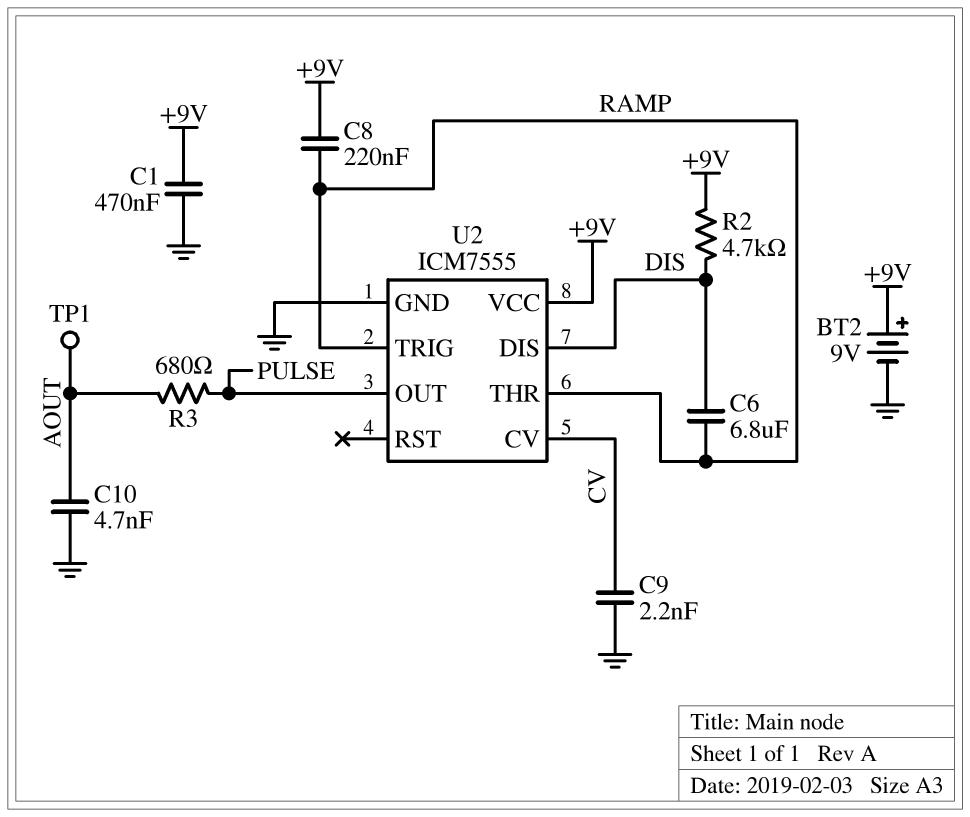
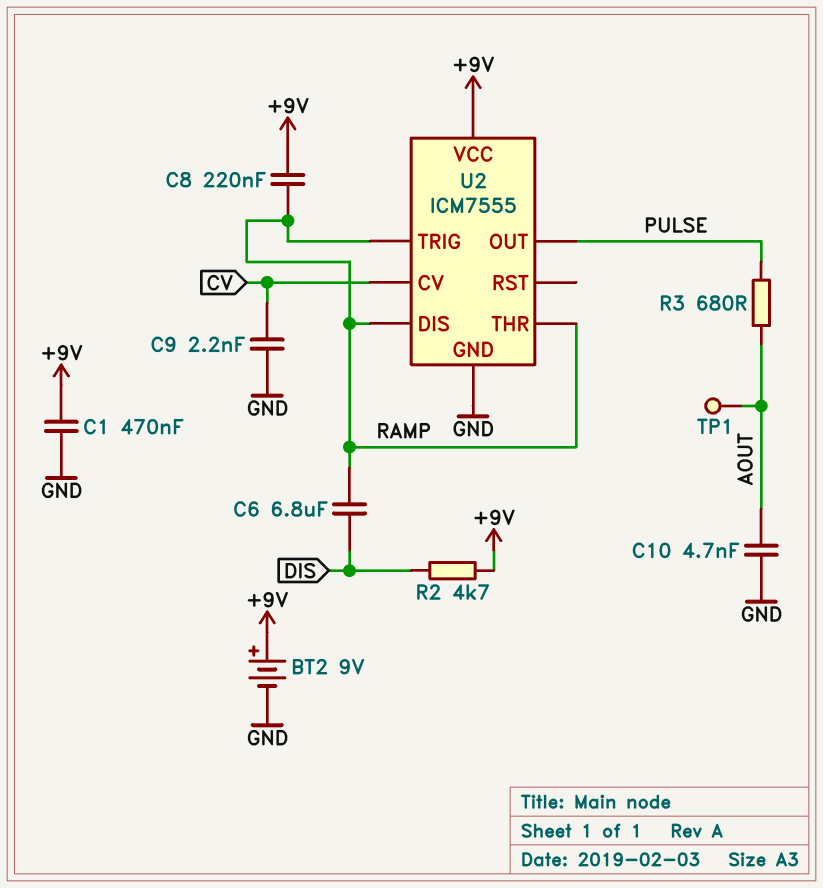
U2 pin DIS: DIS -> RAMP

